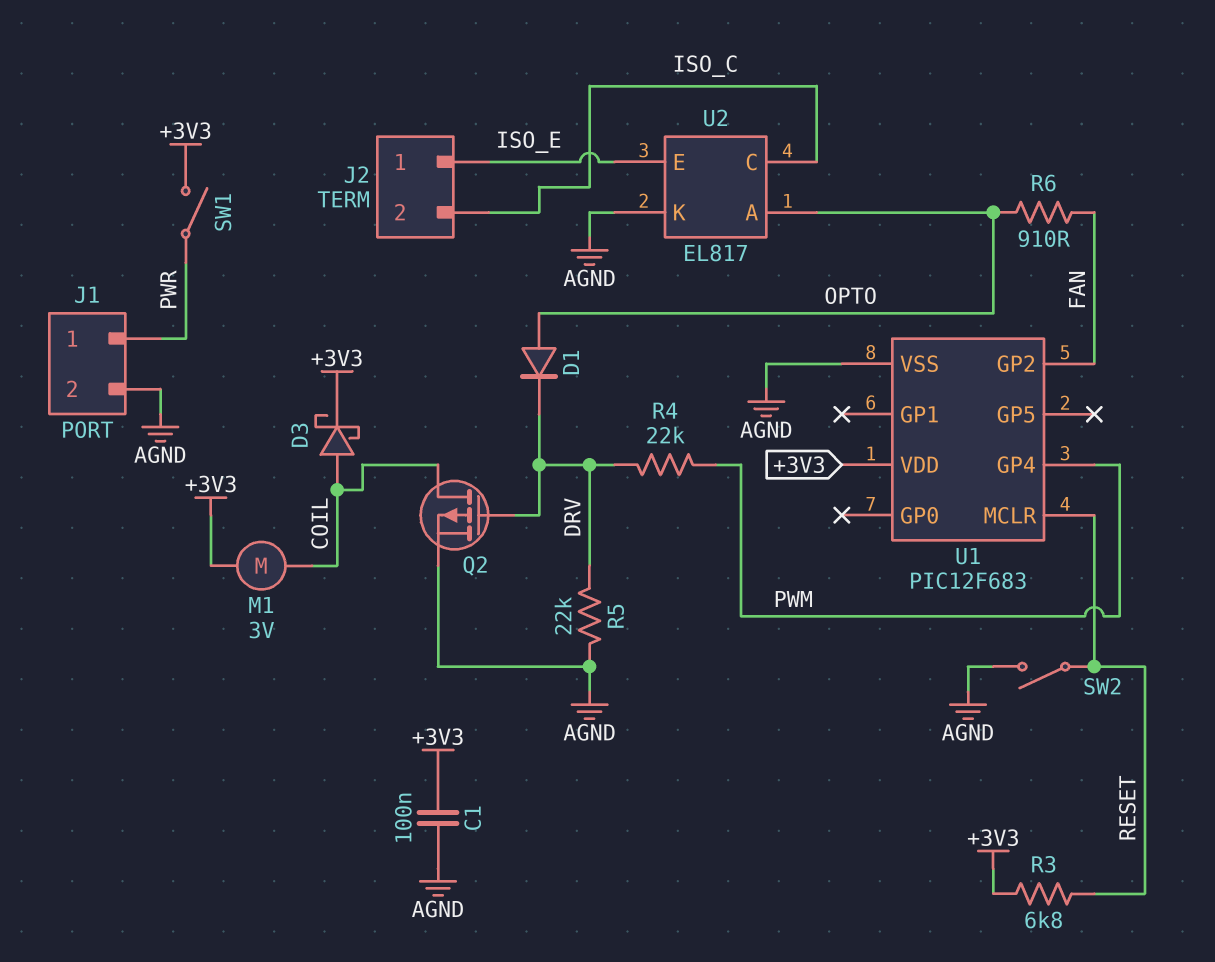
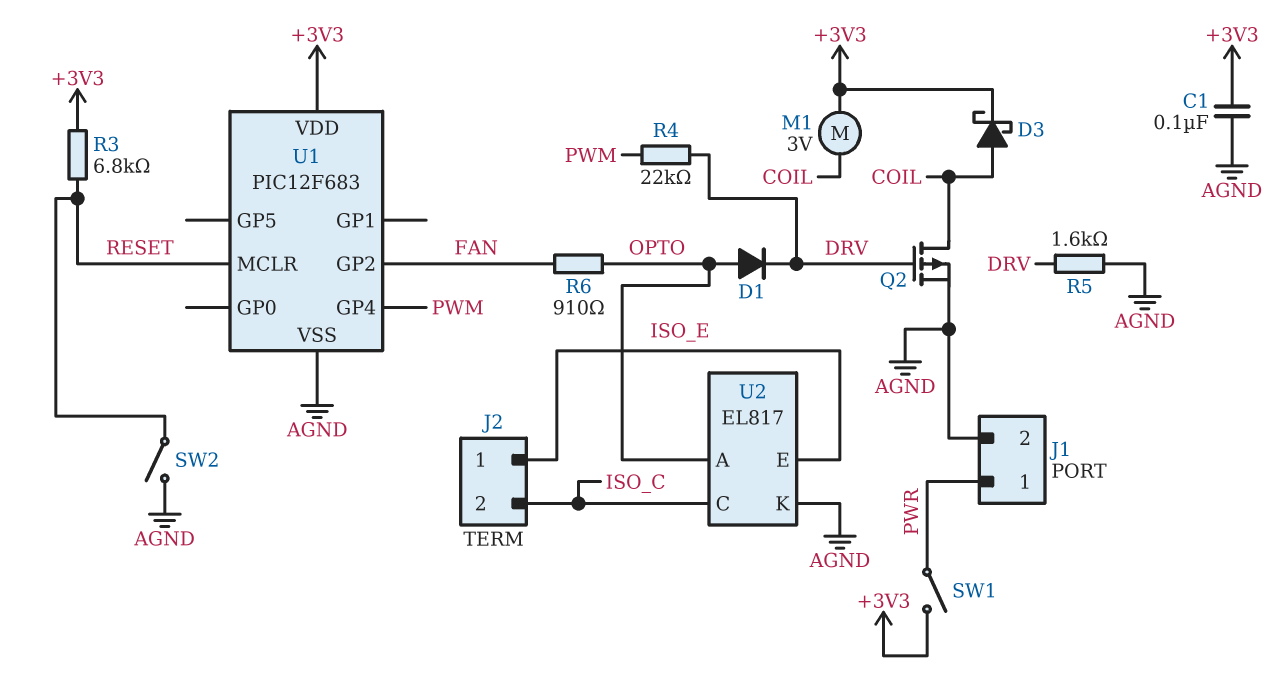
R5: 22k (AGND, DRV) -> 1.6k (AGND, DRV)

